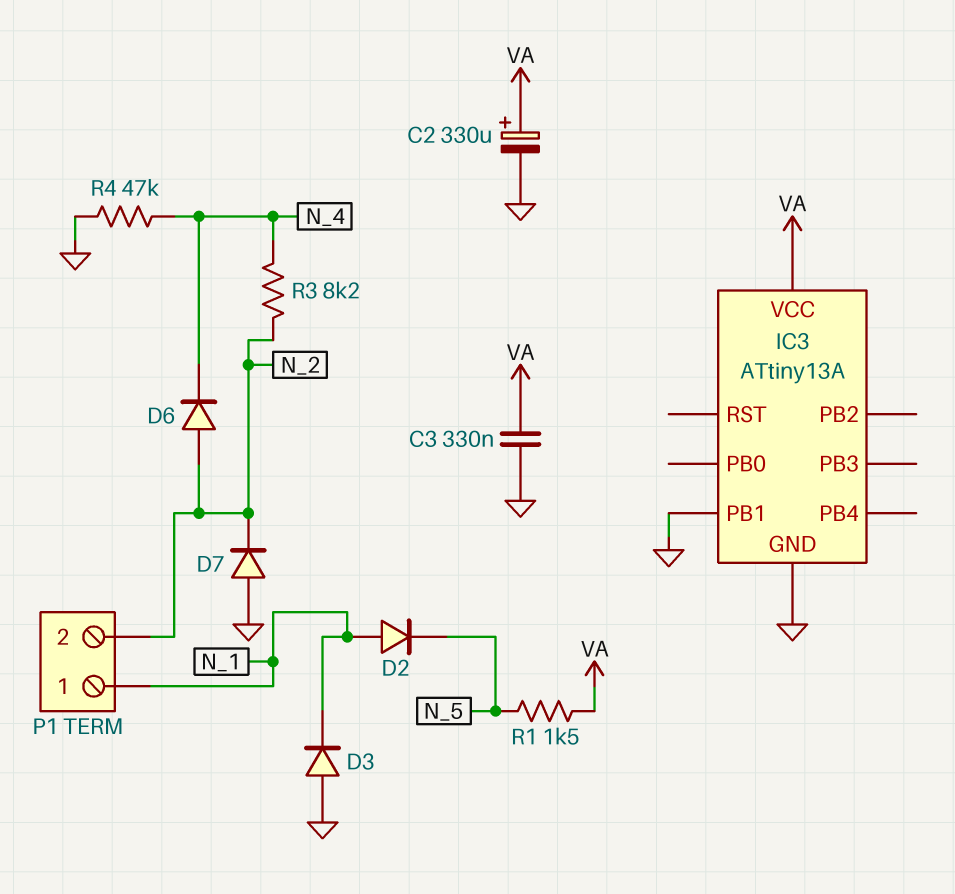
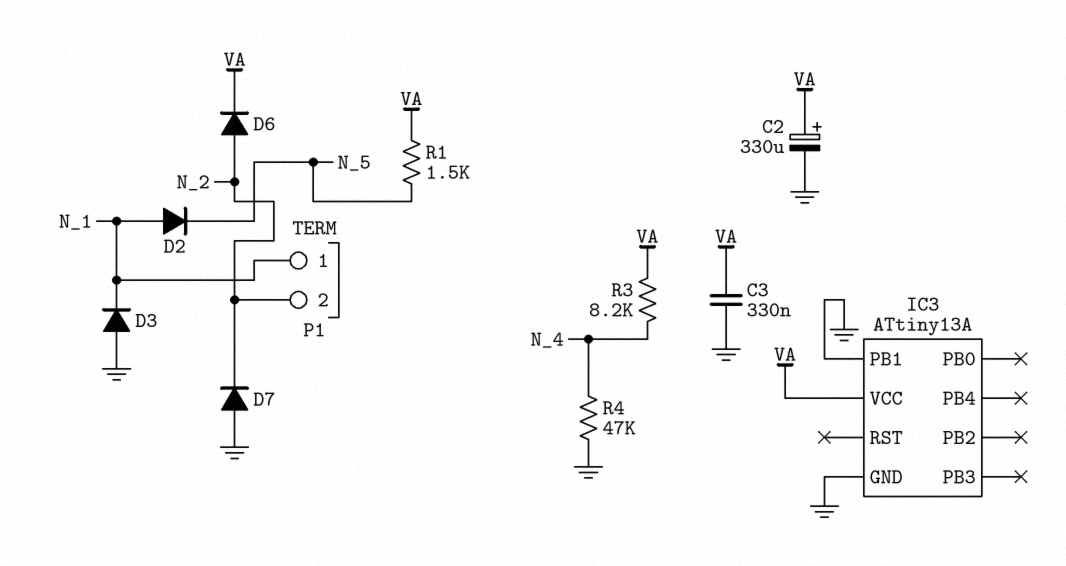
D6: diode (A N_2, K N_4) -> diode (A N_2, K VA)
R3: 8.2k (N_2, N_4) -> 8.2k (N_4, VA)

